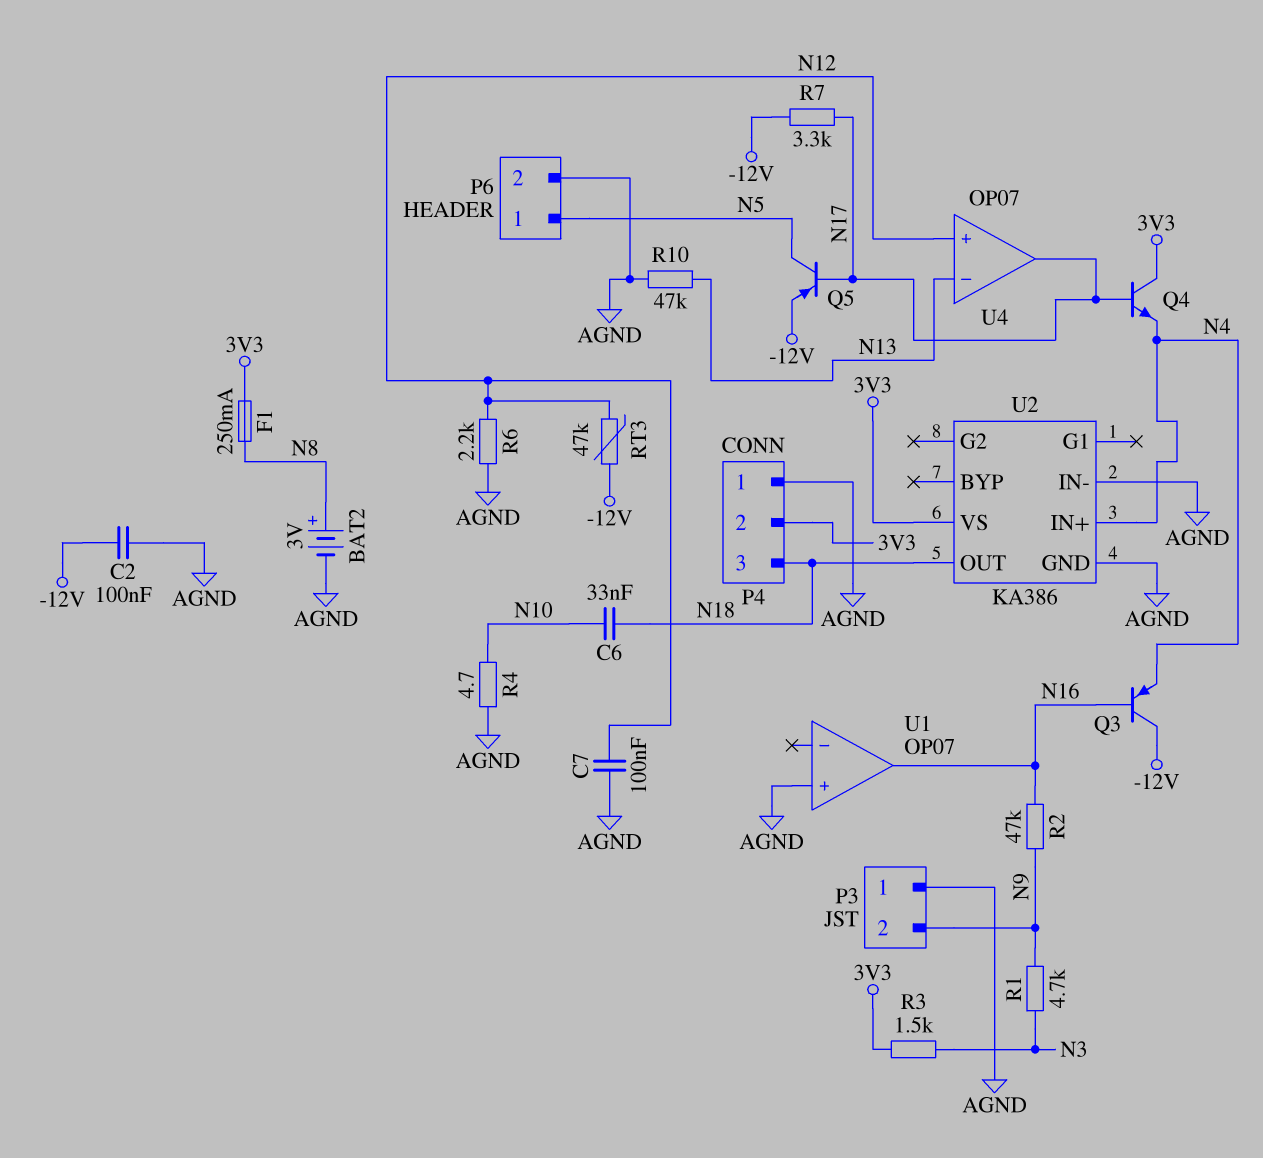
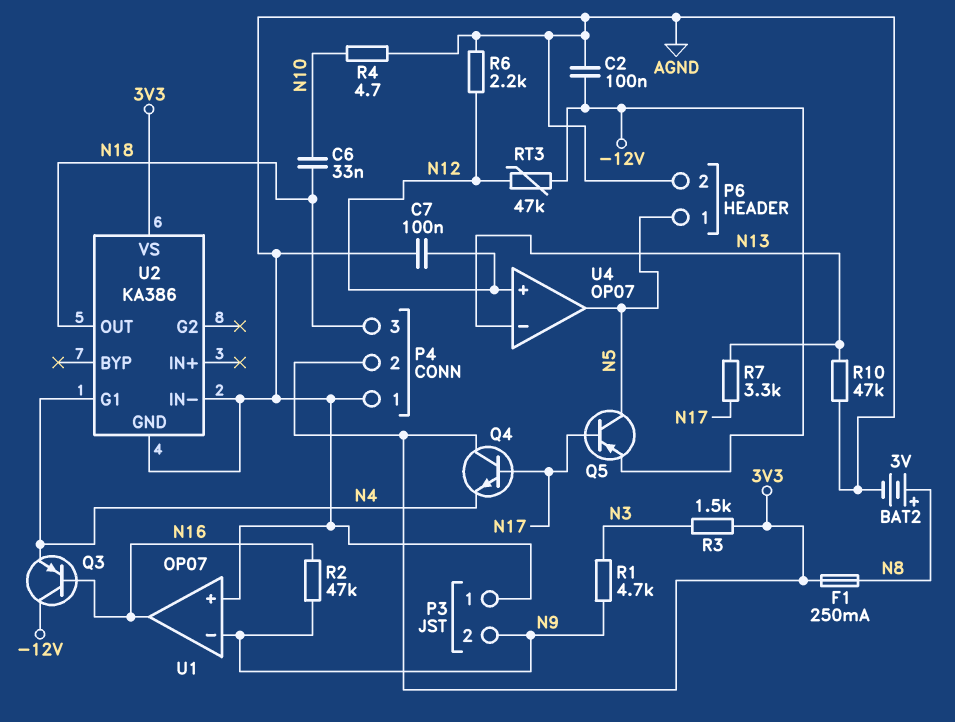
R7: 3.3k (-12V, N17) -> 3.3k (N13, N17)
U1 pin in-: none -> N9
U2 pin G1: none -> N4
U2 pin IN+: N4 -> none
U4 pin out: N17 -> N5

